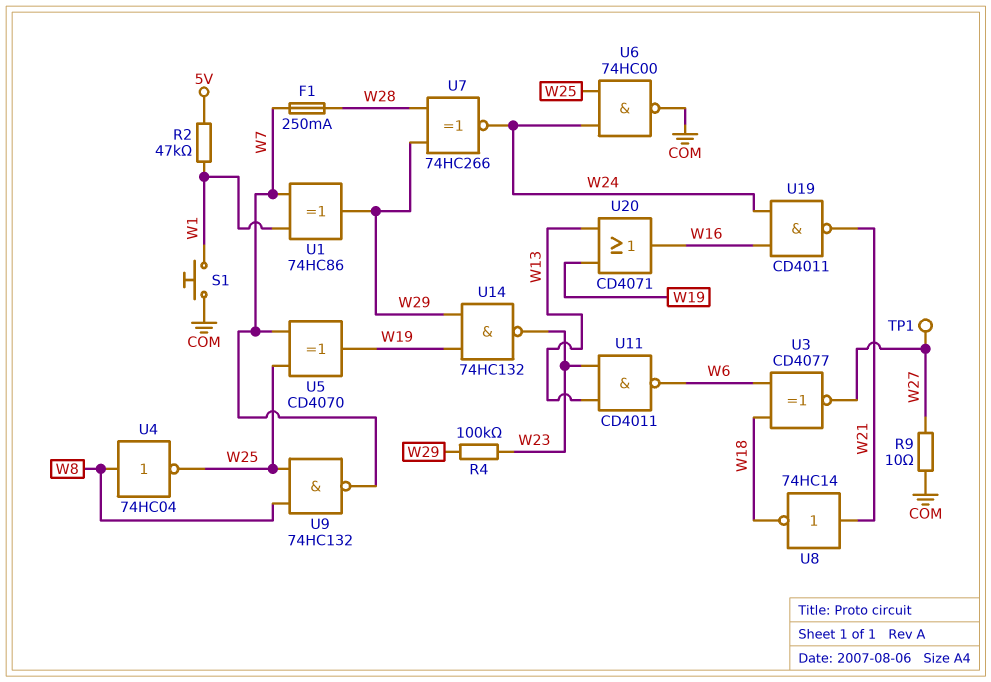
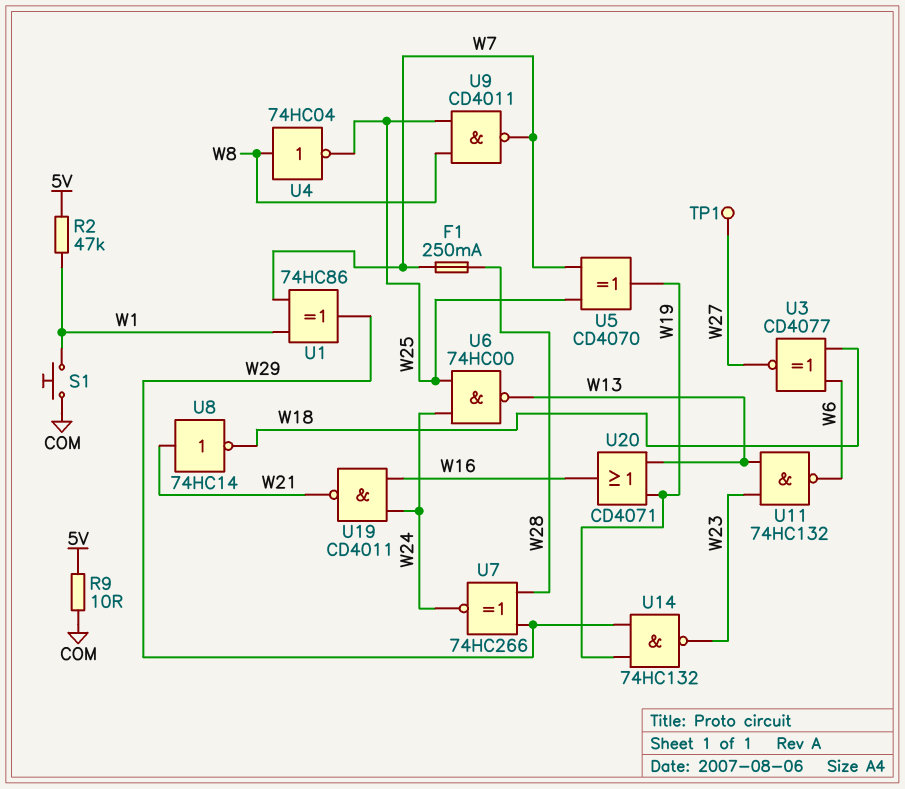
R4: 100k (W23, W29) -> none
R9: 10 (COM, W27) -> 10 (5V, COM)
U6: NAND 74HC00 (in W24, in W25, out COM) -> NAND 74HC00 (in W24, in W25, out W13)
U9: NAND 74HC132 (in W8, in W25, out W7) -> NAND CD4011 (in W8, in W25, out W7)
U11: NAND CD4011 (in W13, in W23, out W6) -> NAND 74HC132 (in W13, in W23, out W6)

